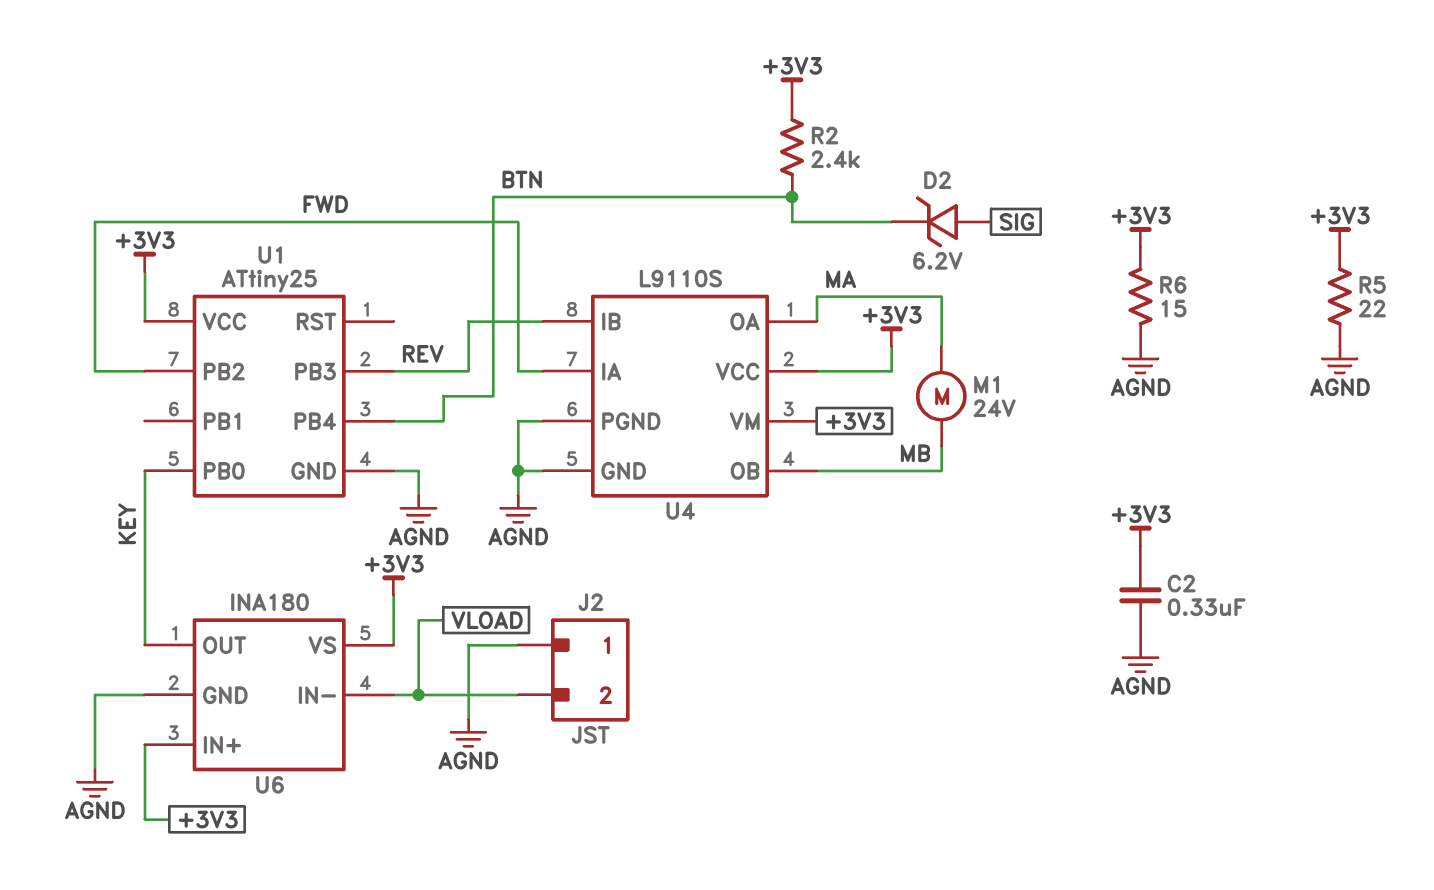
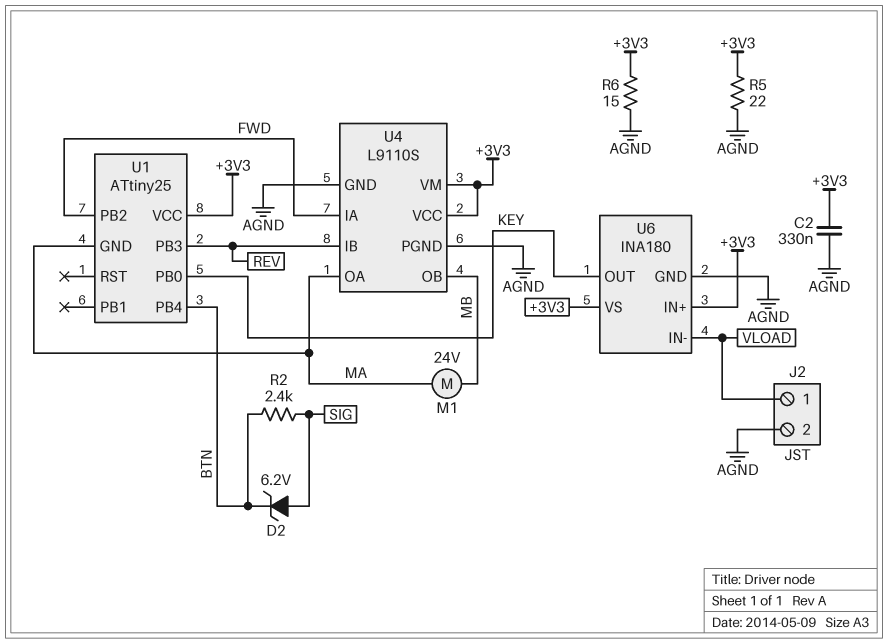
J2 pin 1: AGND -> VLOAD
J2 pin 2: VLOAD -> AGND
R2: 2.4k (+3V3, BTN) -> 2.4k (BTN, SIG)
U1 pin GND: AGND -> MA

